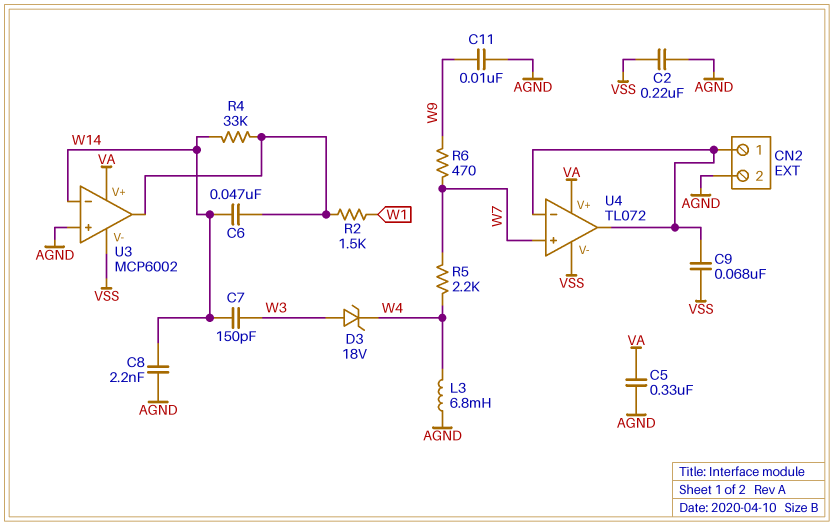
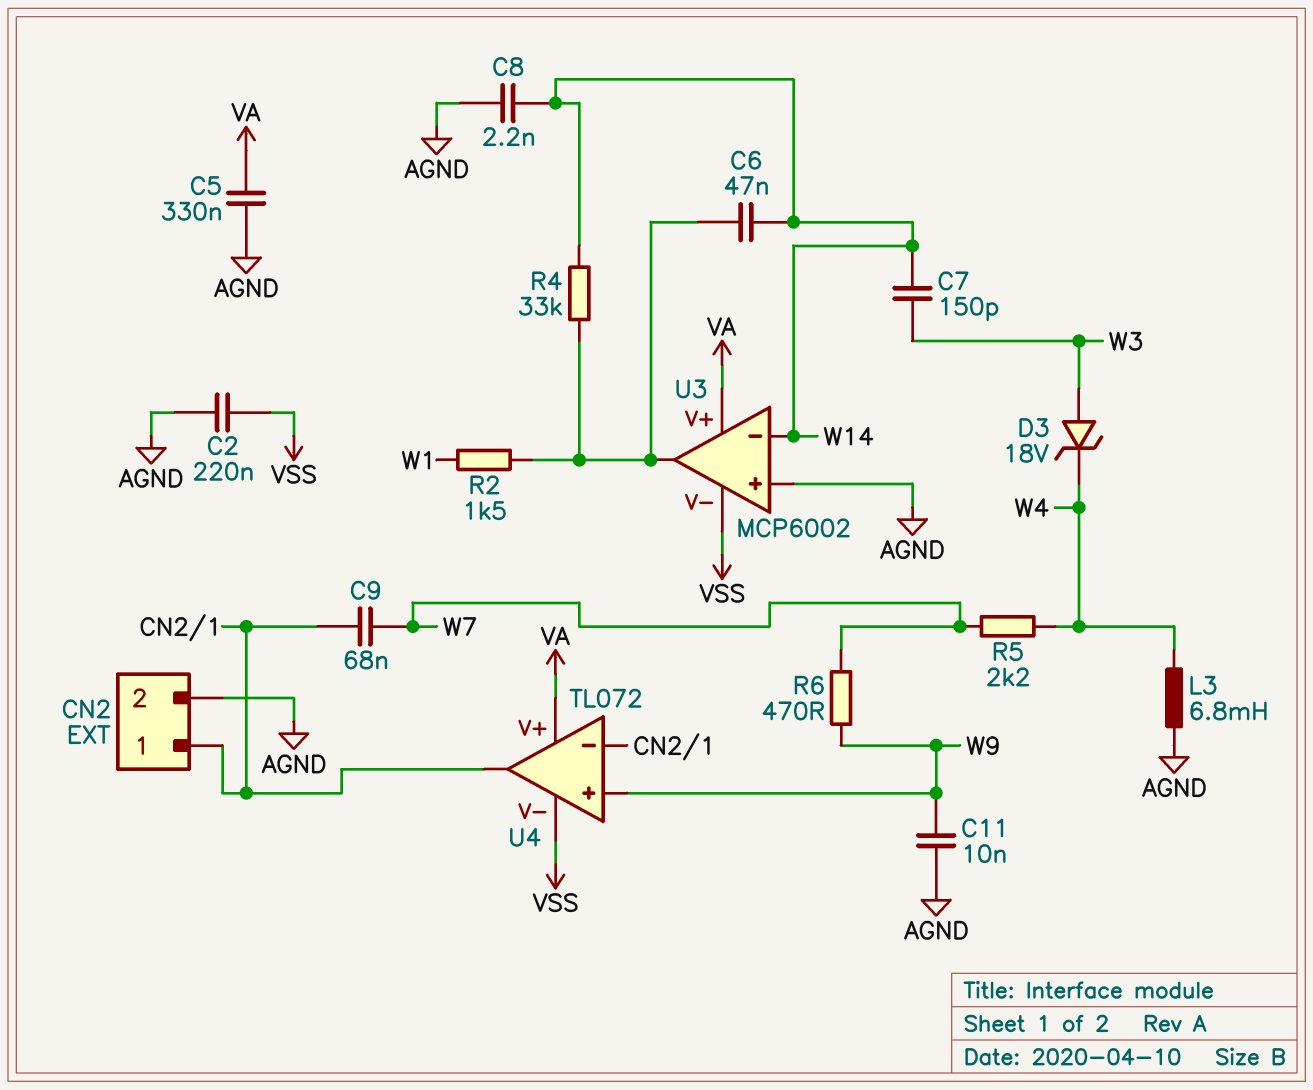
C9: 68nF (CN2/1, VSS) -> 68nF (CN2/1, W7)
U4 pin in+: W7 -> W9

